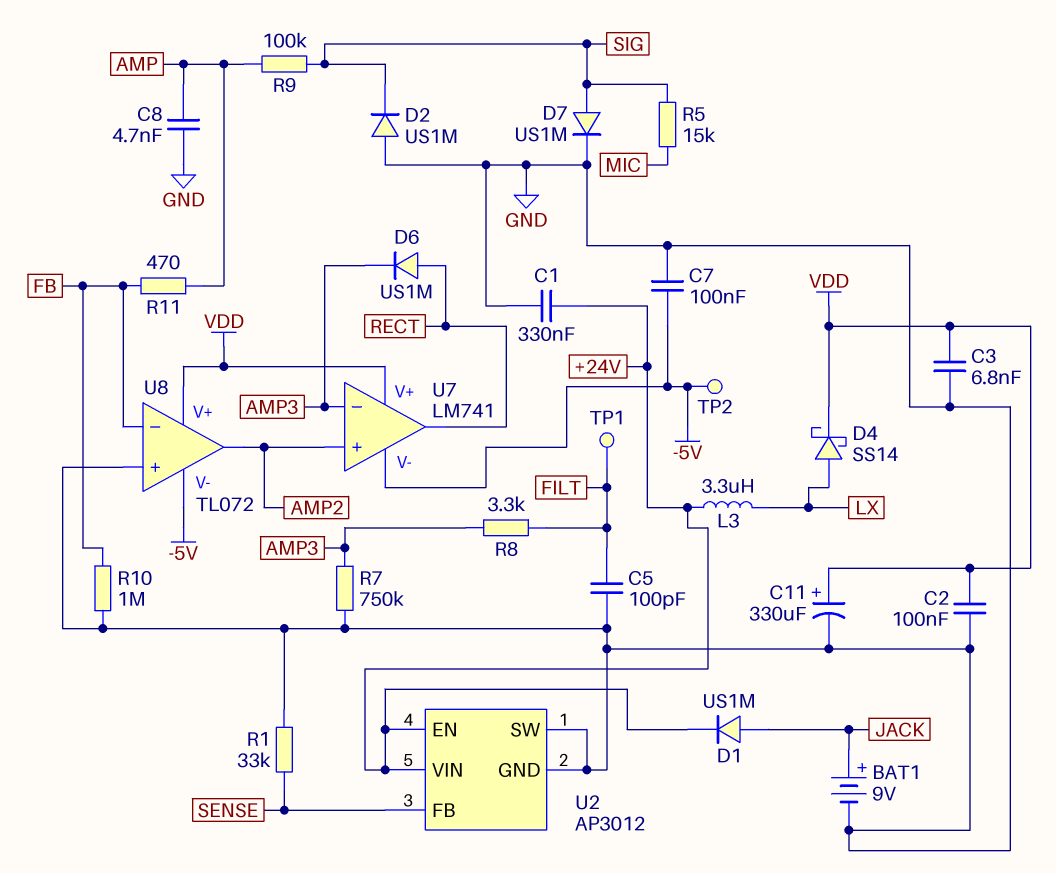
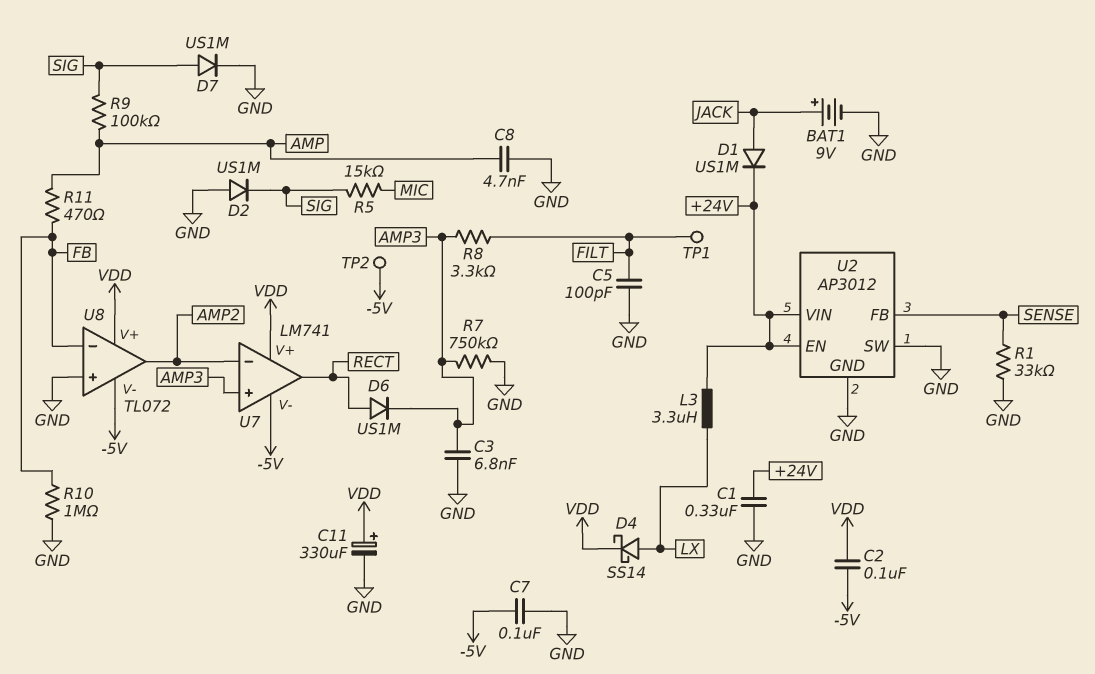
C2: 100nF (GND, VDD) -> 100nF (-5V, VDD)
C3: 6.8nF (GND, VDD) -> 6.8nF (AMP3, GND)
U7 pin in+: AMP2 -> AMP3
U7 pin in-: AMP3 -> AMP2

